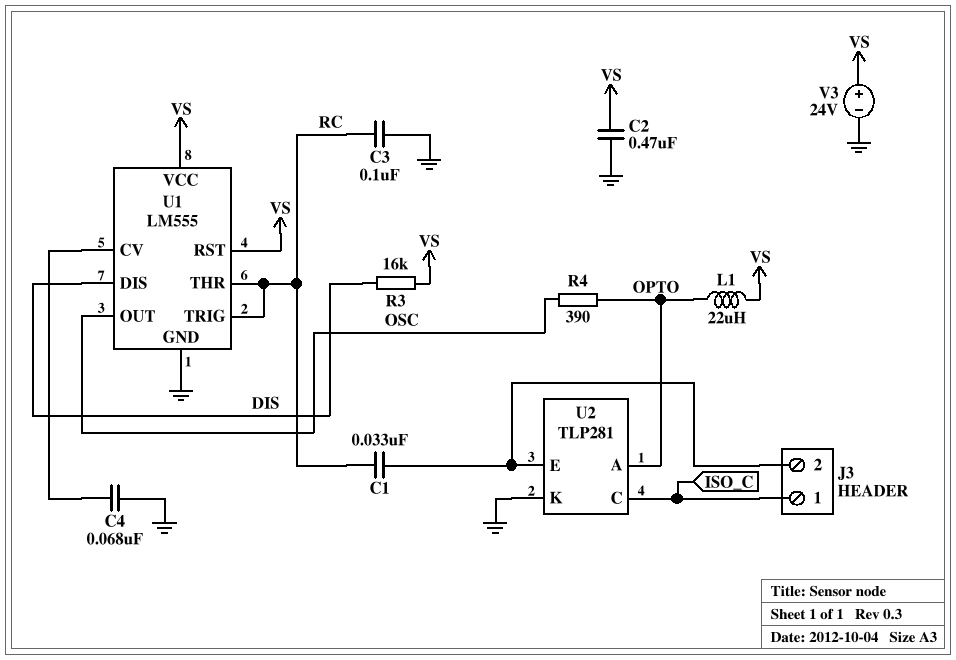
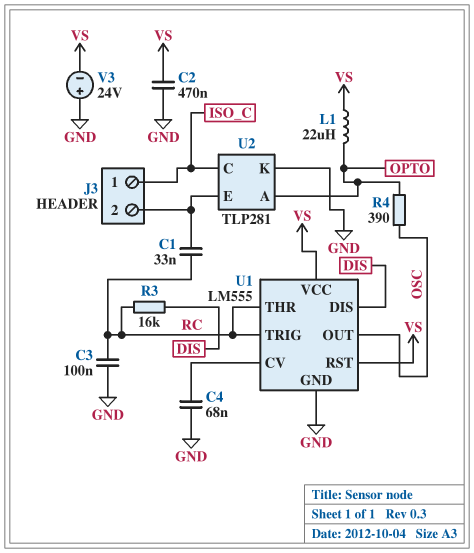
R3: 16k (DIS, VS) -> 16k (DIS, RC)
V3: 24V (plus VS, minus GND) -> 24V (plus GND, minus VS)

